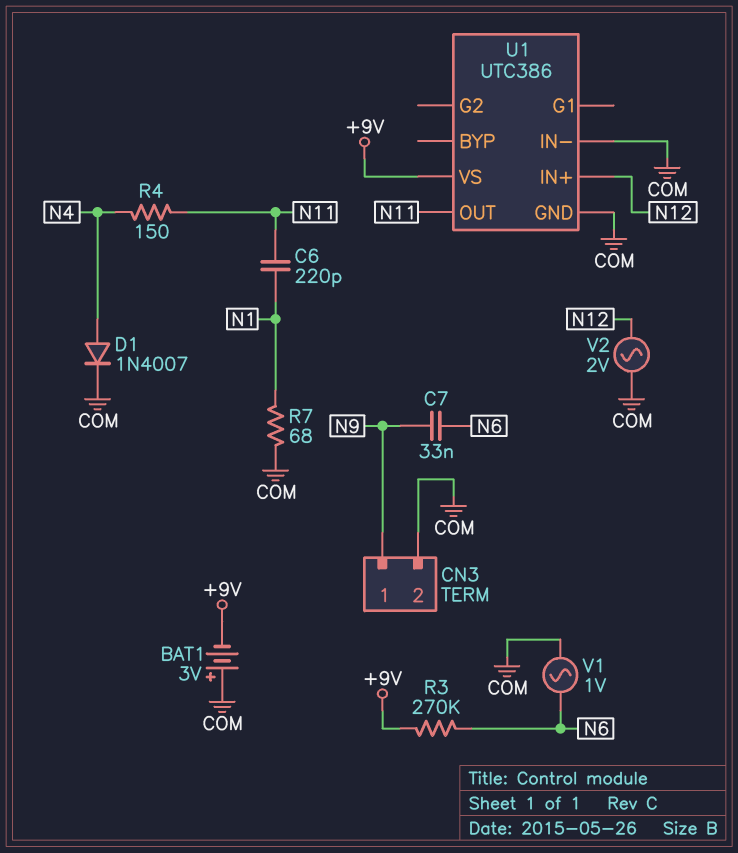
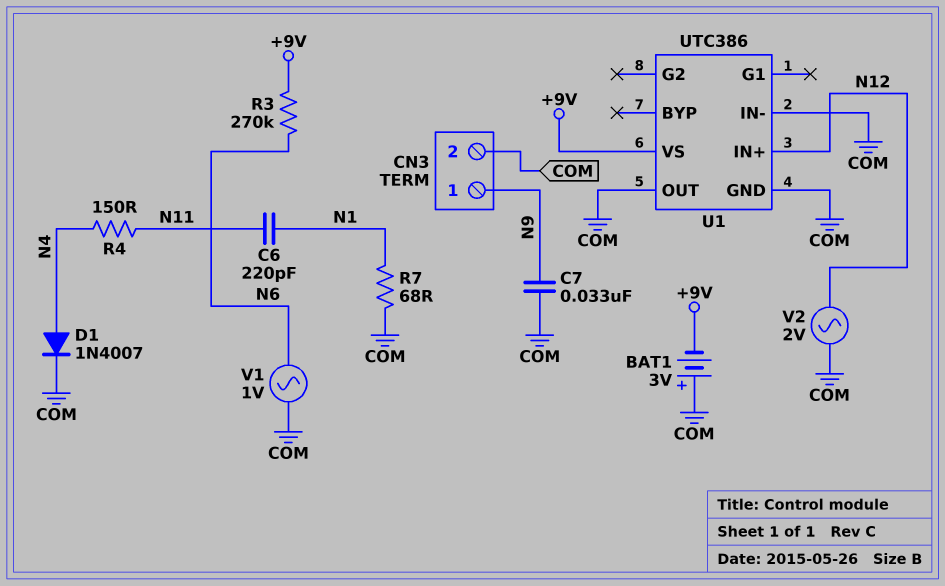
C7: 33nF (N6, N9) -> 33nF (COM, N9)
U1 pin OUT: N11 -> COM

